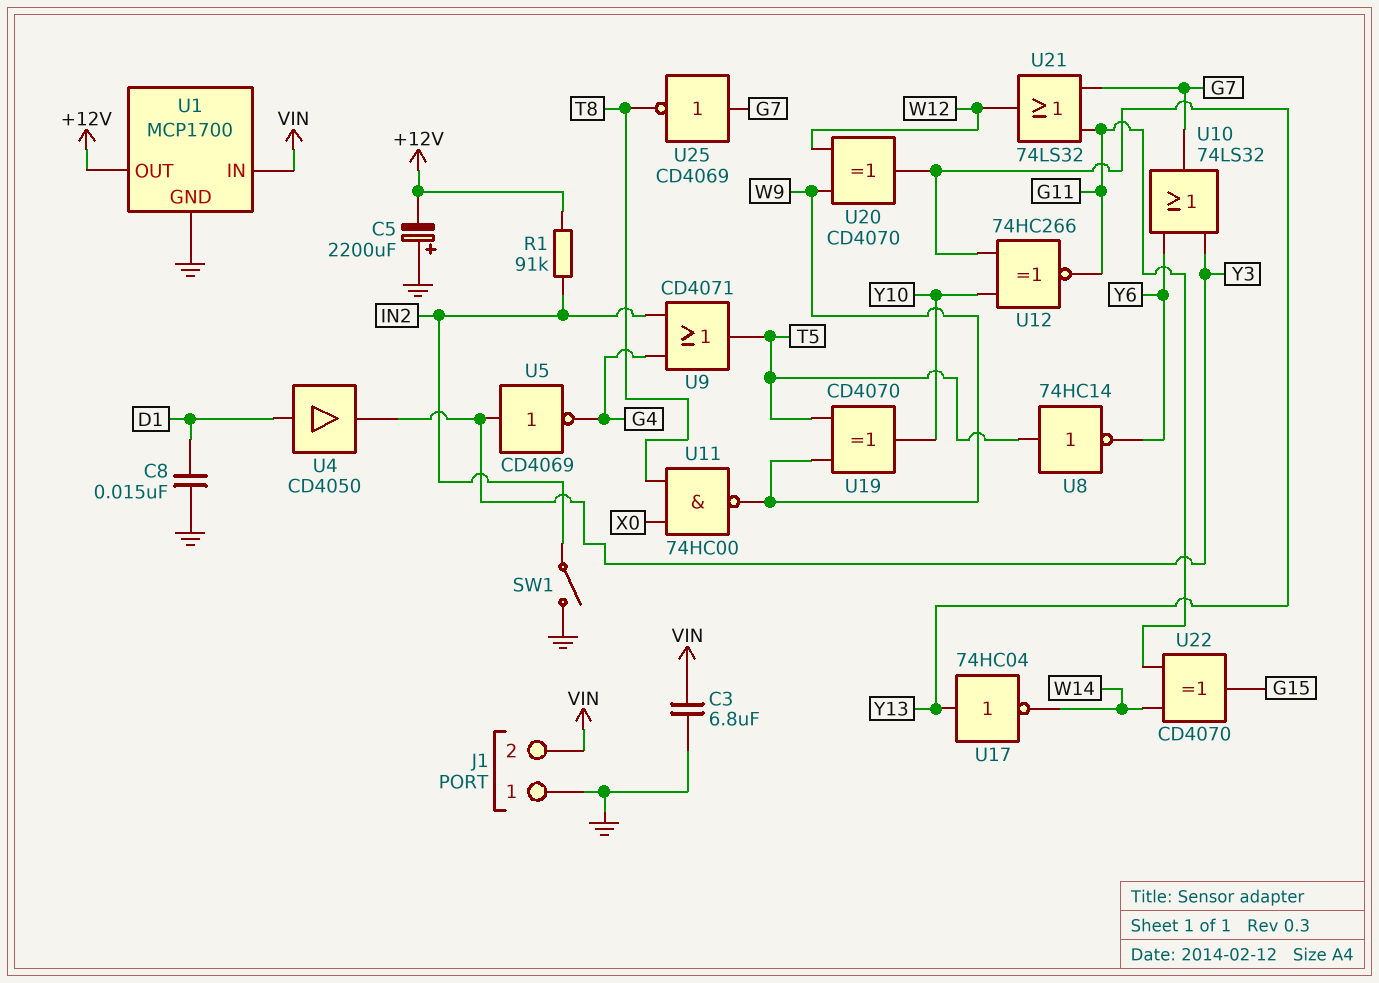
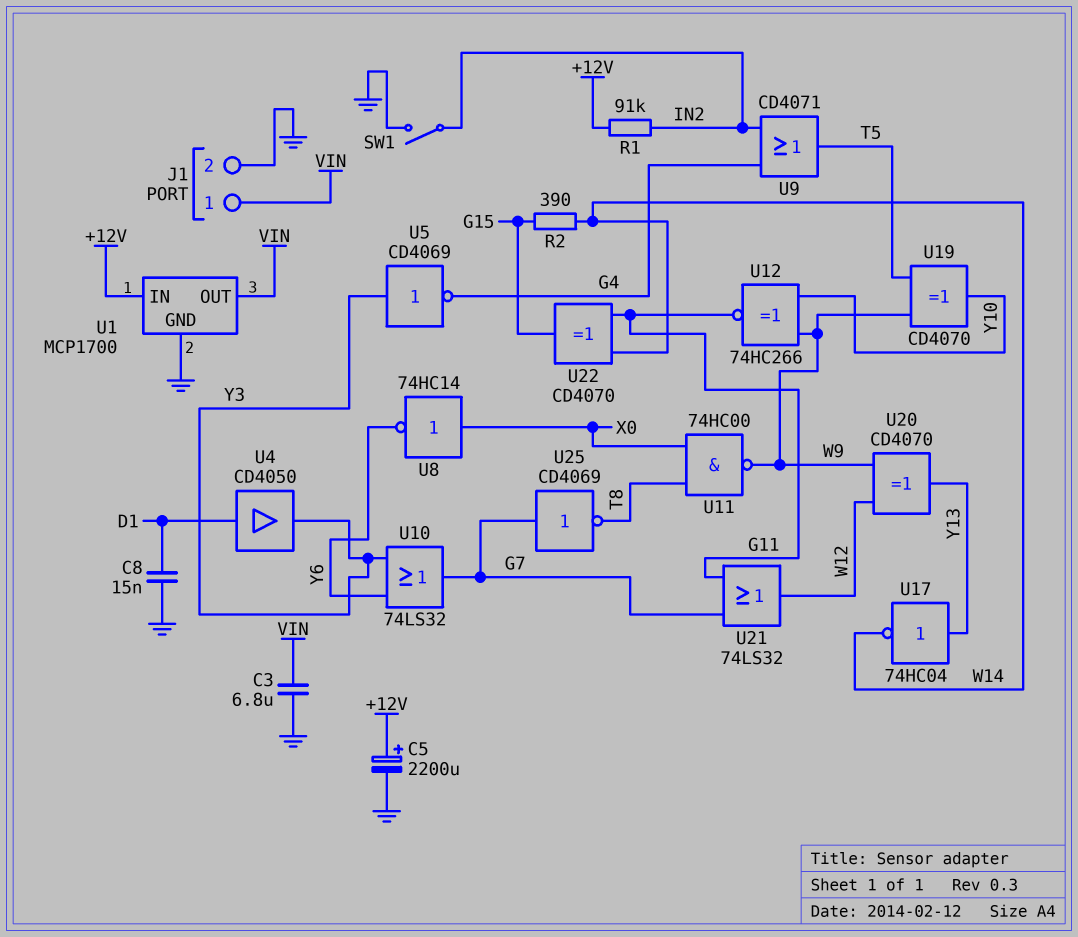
C5: 2200uF (plus GND, minus +12V) -> 2200uF (plus +12V, minus GND)
J1 pin 1: GND -> VIN
J1 pin 2: VIN -> GND
R2: none -> 390 (G15, W14)
U1 pin IN: VIN -> +12V
U1 pin OUT: +12V -> VIN
U8: NOT 74HC14 (in T5, out Y6) -> NOT 74HC14 (in X0, out Y6)
U12: XNOR 74HC266 (in Y10, in Y13, out G11) -> XNOR 74HC266 (in W9, in Y10, out G11)

